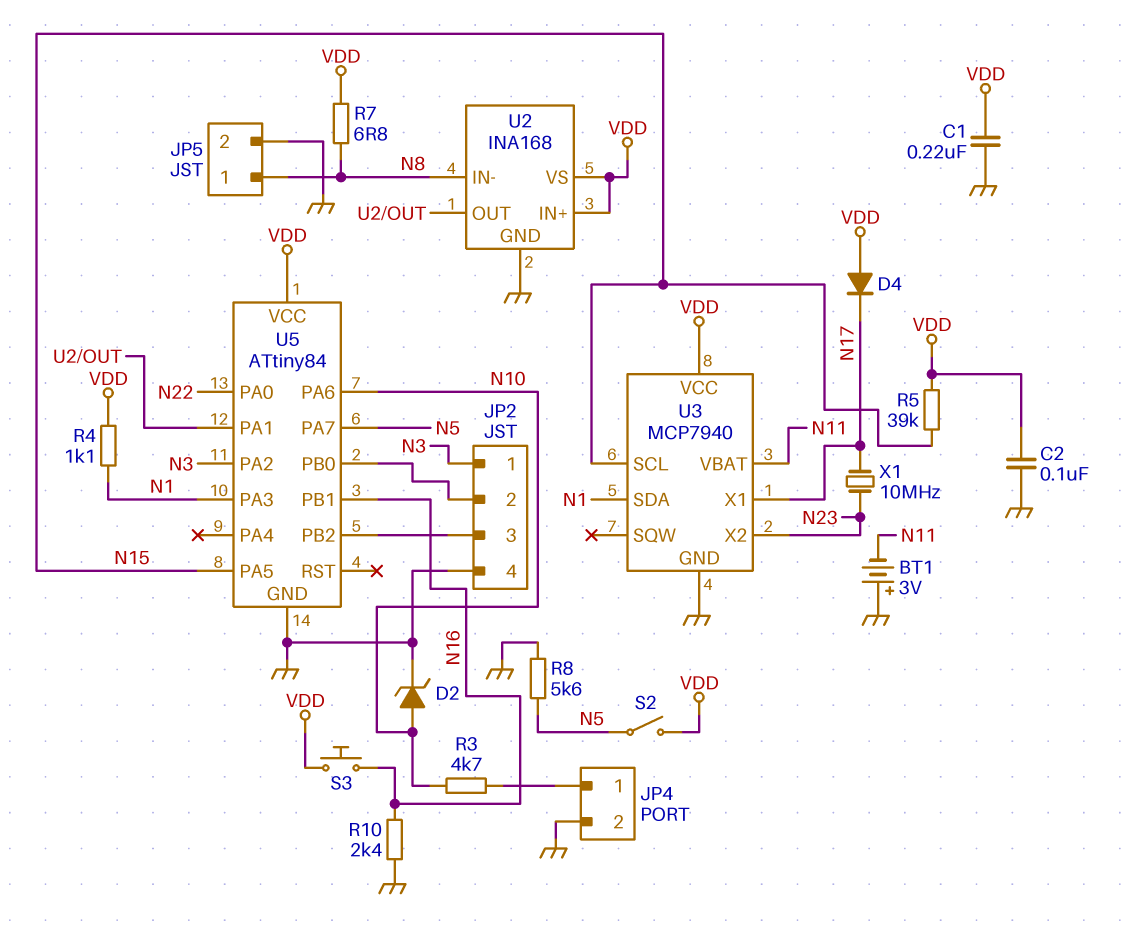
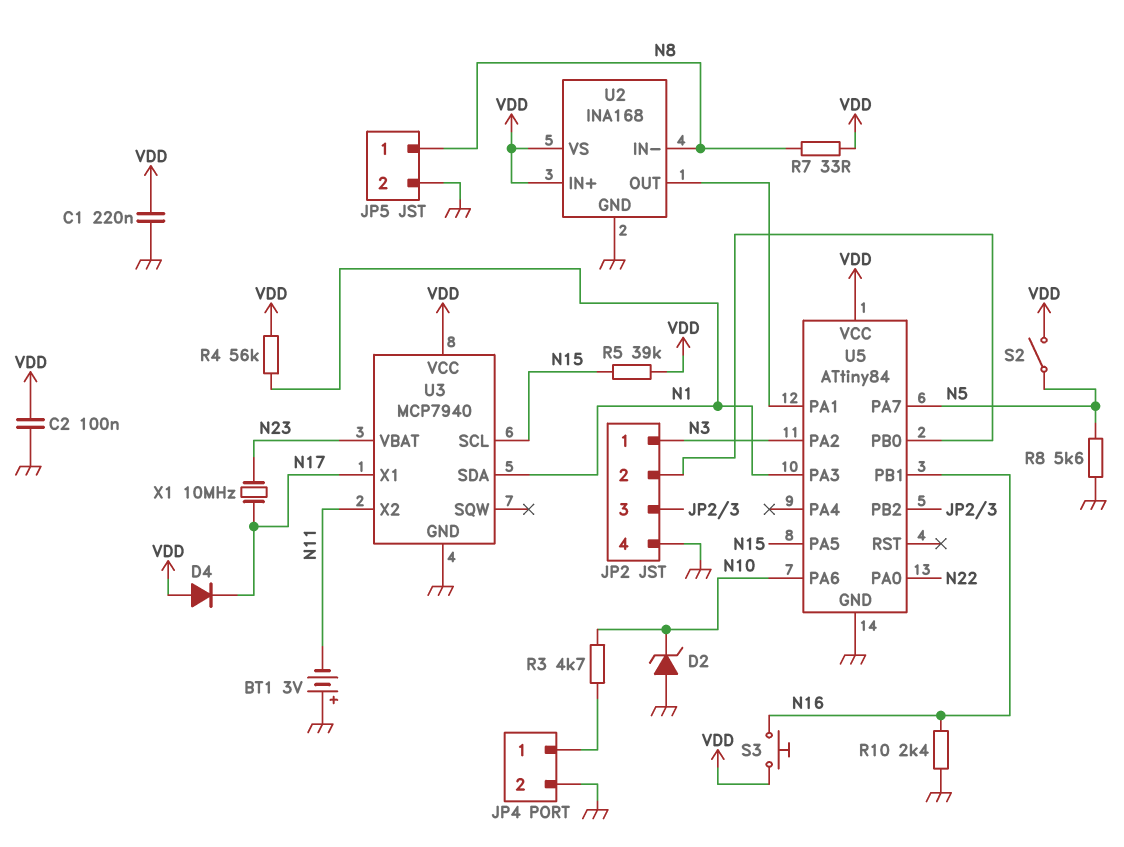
D2: zener (A N10, K GND) -> zener (A GND, K N10)
R4: 1.1k (N1, VDD) -> 56k (N1, VDD)
R7: 6.8 (N8, VDD) -> 33 (N8, VDD)
U3 pin VBAT: N11 -> N23
U3 pin X2: N23 -> N11

